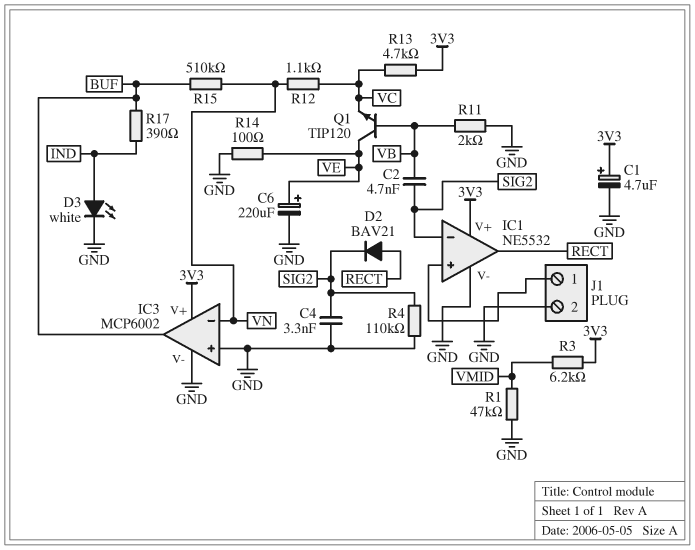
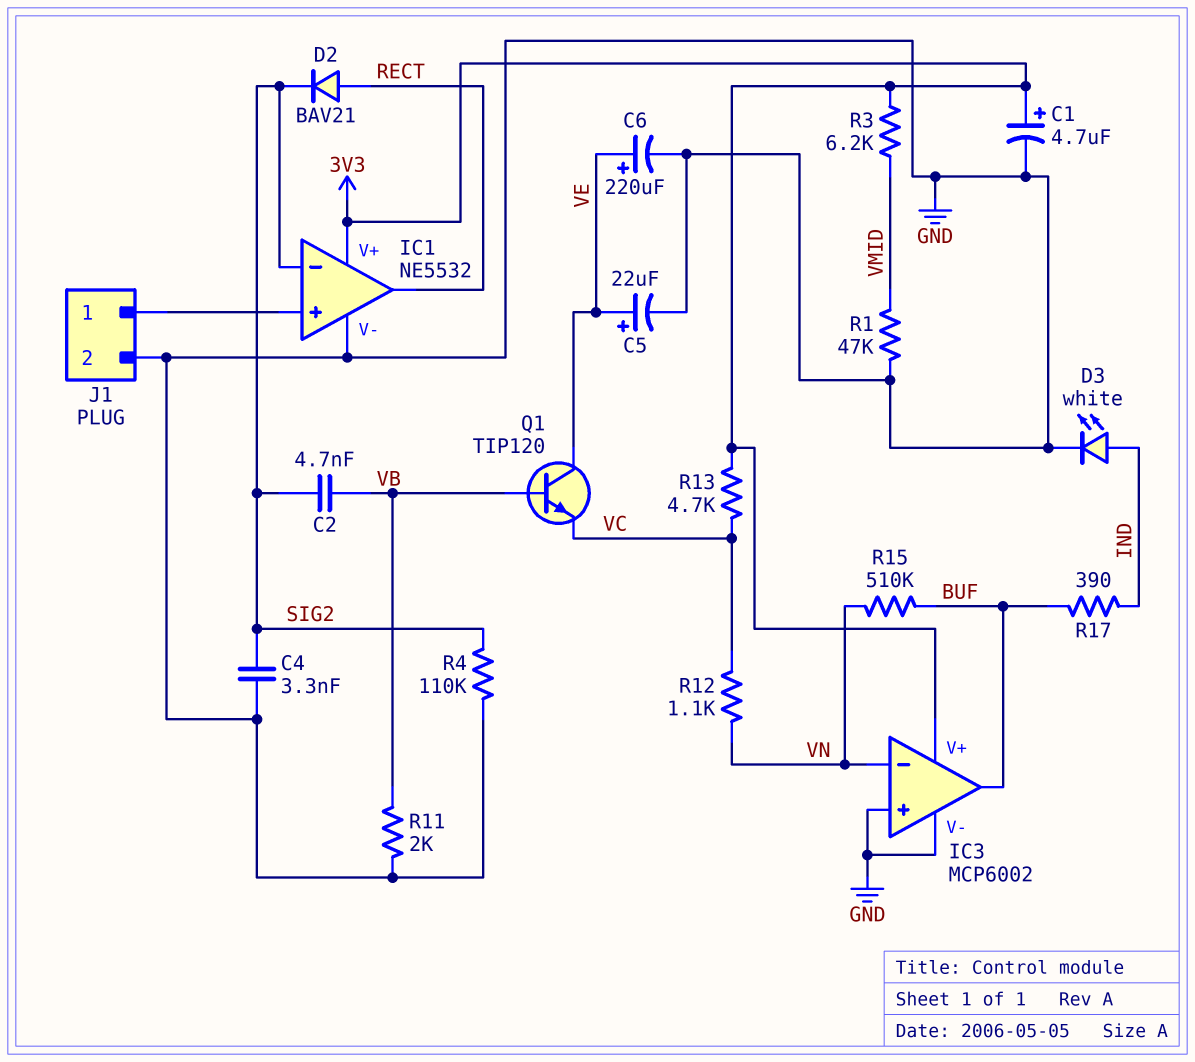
C5: none -> 22uF (plus VE, minus GND)
R14: 100 (GND, VE) -> none

